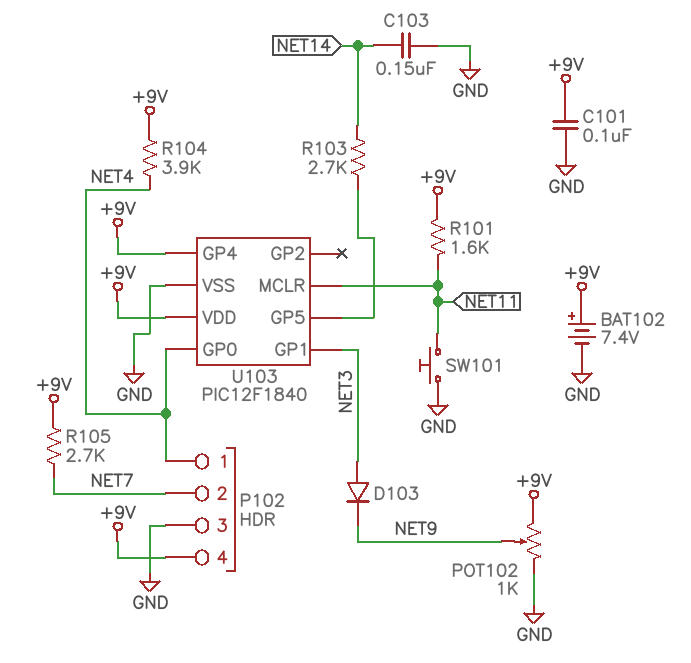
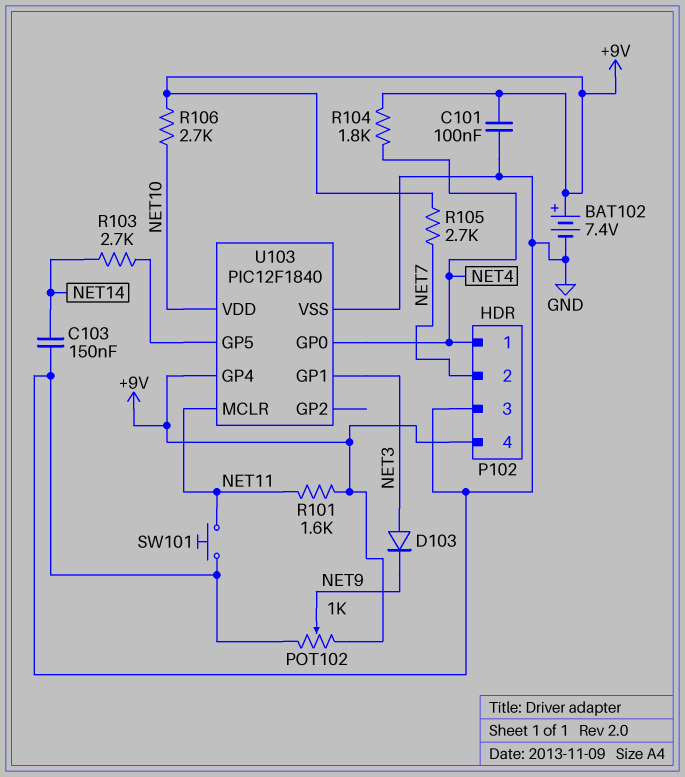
R104: 3.9k (+9V, NET4) -> 1.8k (+9V, NET4)
R106: none -> 2.7k (+9V, NET10)
U103 pin VDD: +9V -> NET10

